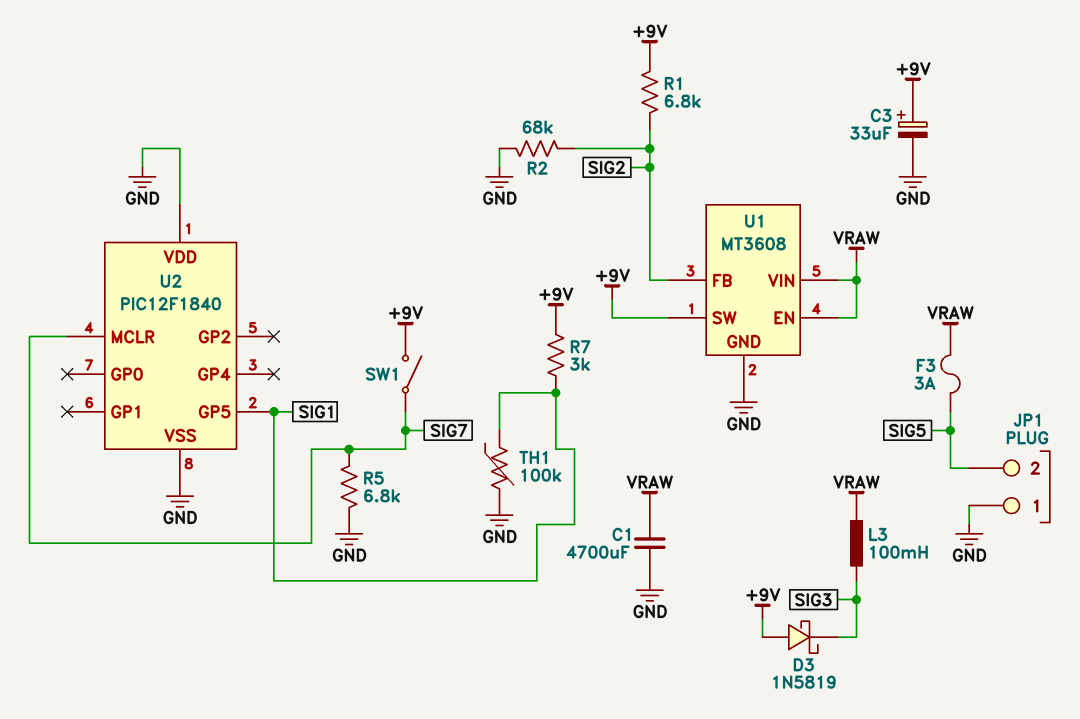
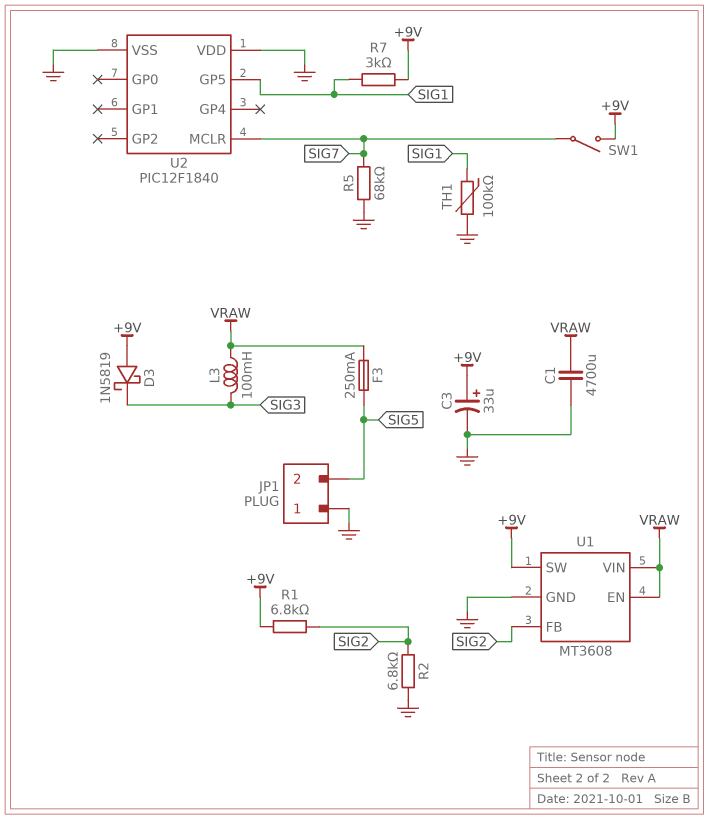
F3: 3A (SIG5, VRAW) -> 250mA (SIG5, VRAW)
R2: 68k (GND, SIG2) -> 6.8k (GND, SIG2)
R5: 6.8k (GND, SIG7) -> 68k (GND, SIG7)

